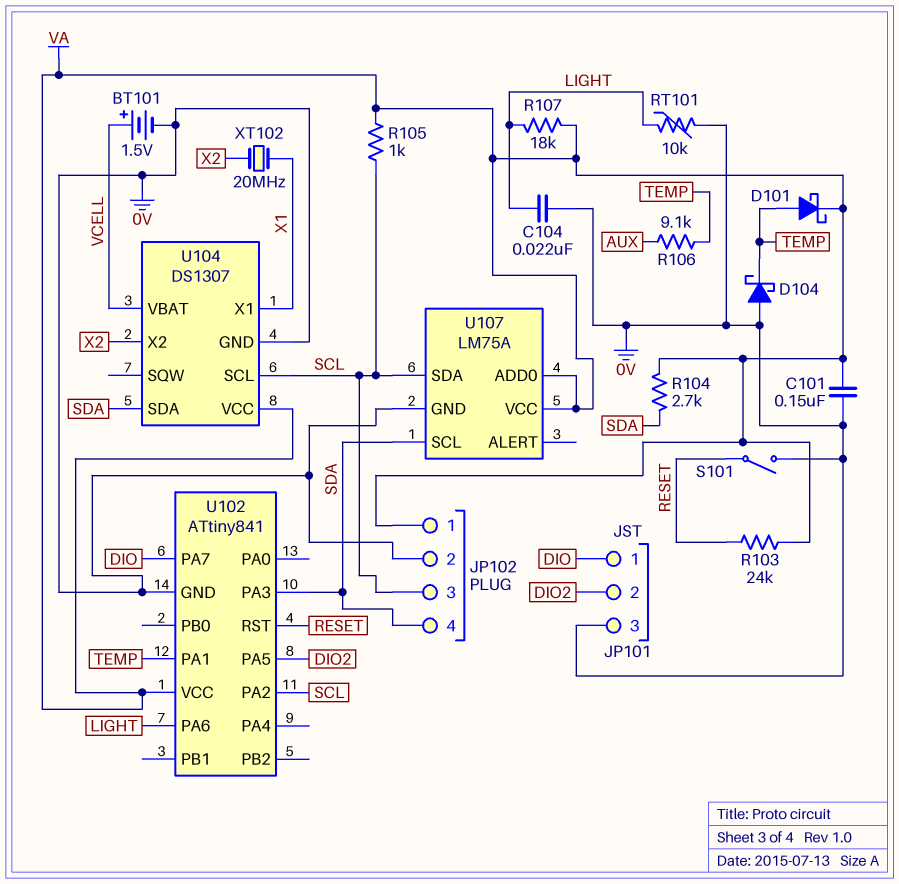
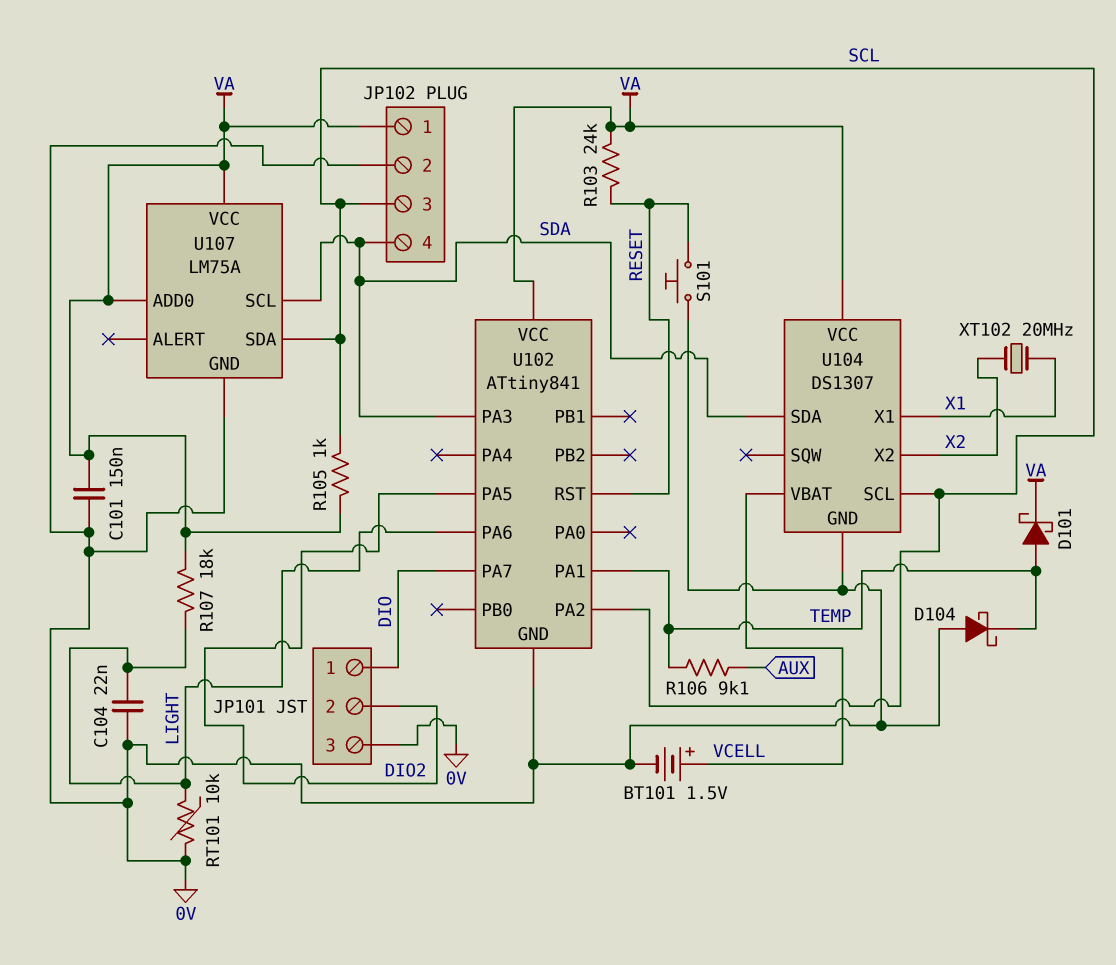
R104: 2.7k (SDA, VA) -> none
S101: switch (0V, RESET) -> button (0V, RESET)

